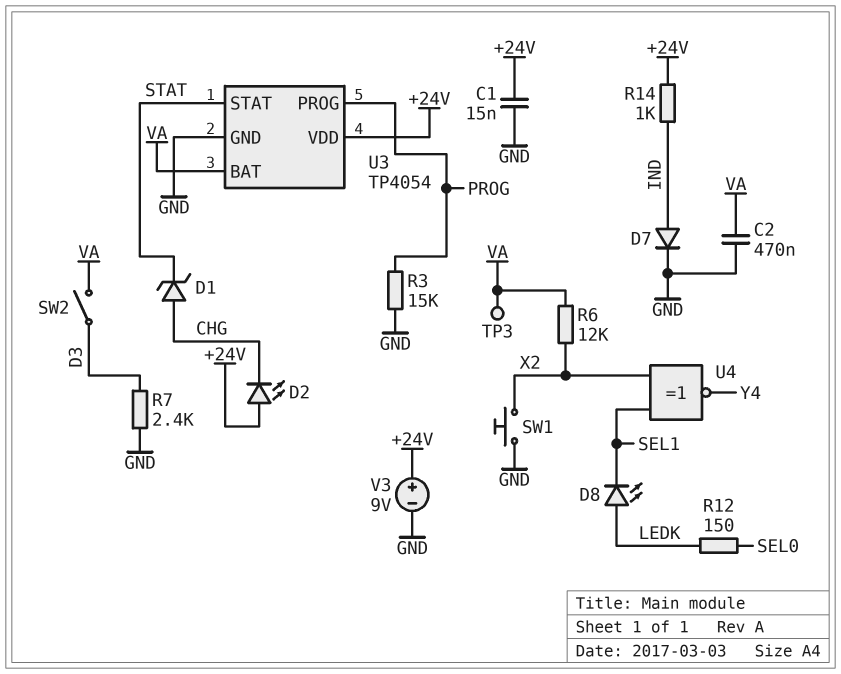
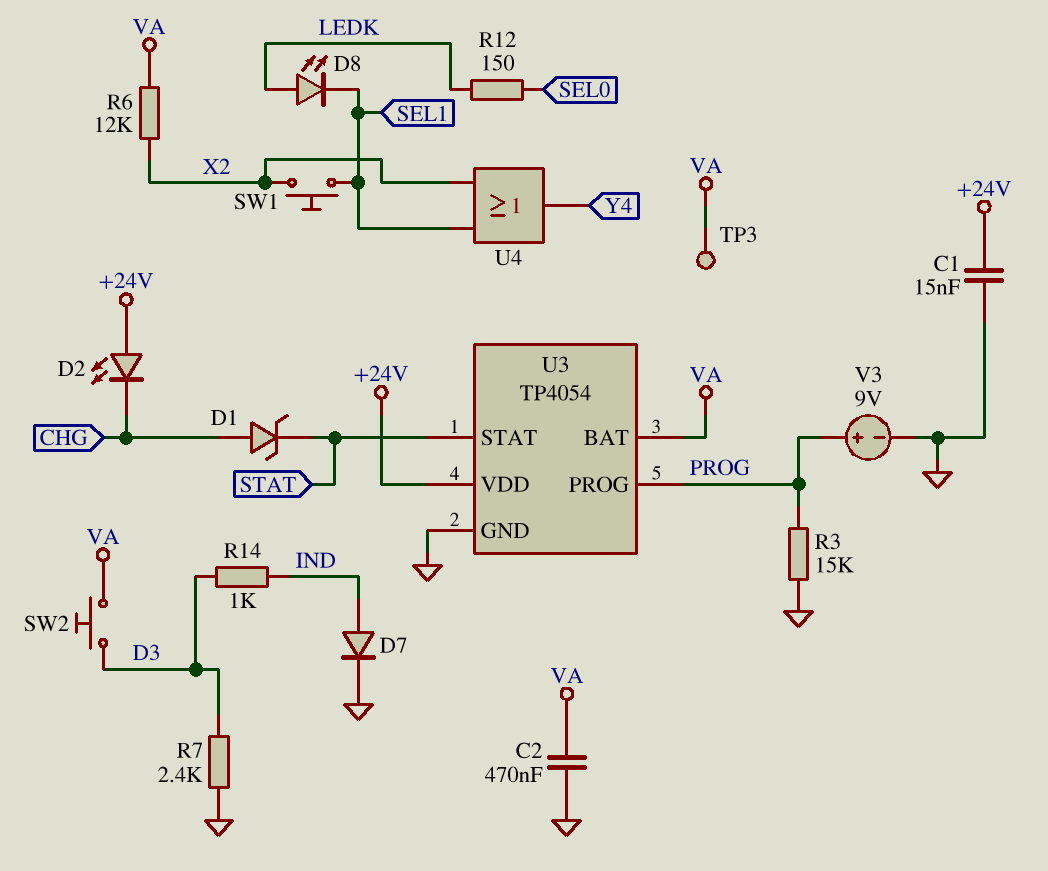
R14: 1k (+24V, IND) -> 1k (D3, IND)
SW1: button (GND, X2) -> button (SEL1, X2)
SW2: switch (D3, VA) -> button (D3, VA)
U4: XNOR (in SEL1, in X2, out Y4) -> OR (in SEL1, in X2, out Y4)
V3: 9V (plus +24V, minus GND) -> 9V (plus PROG, minus GND)

